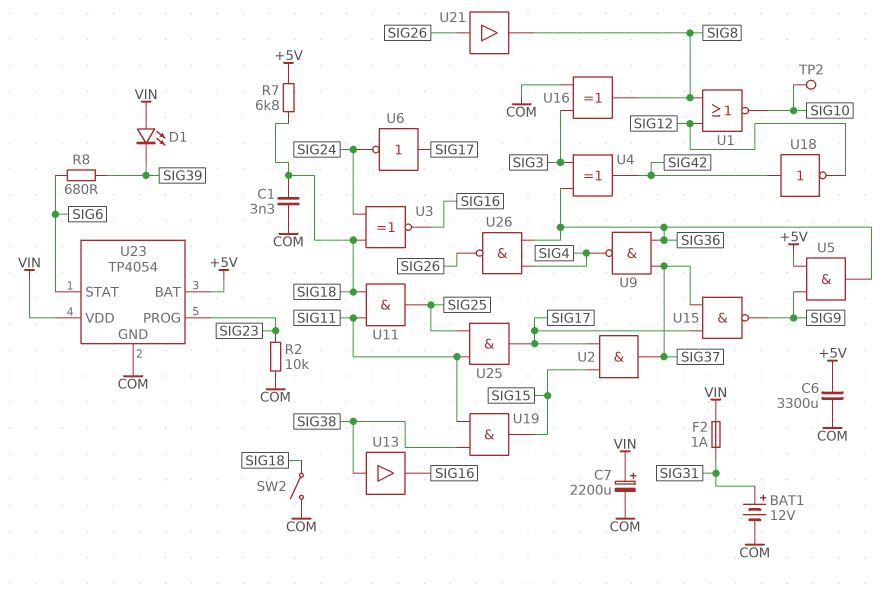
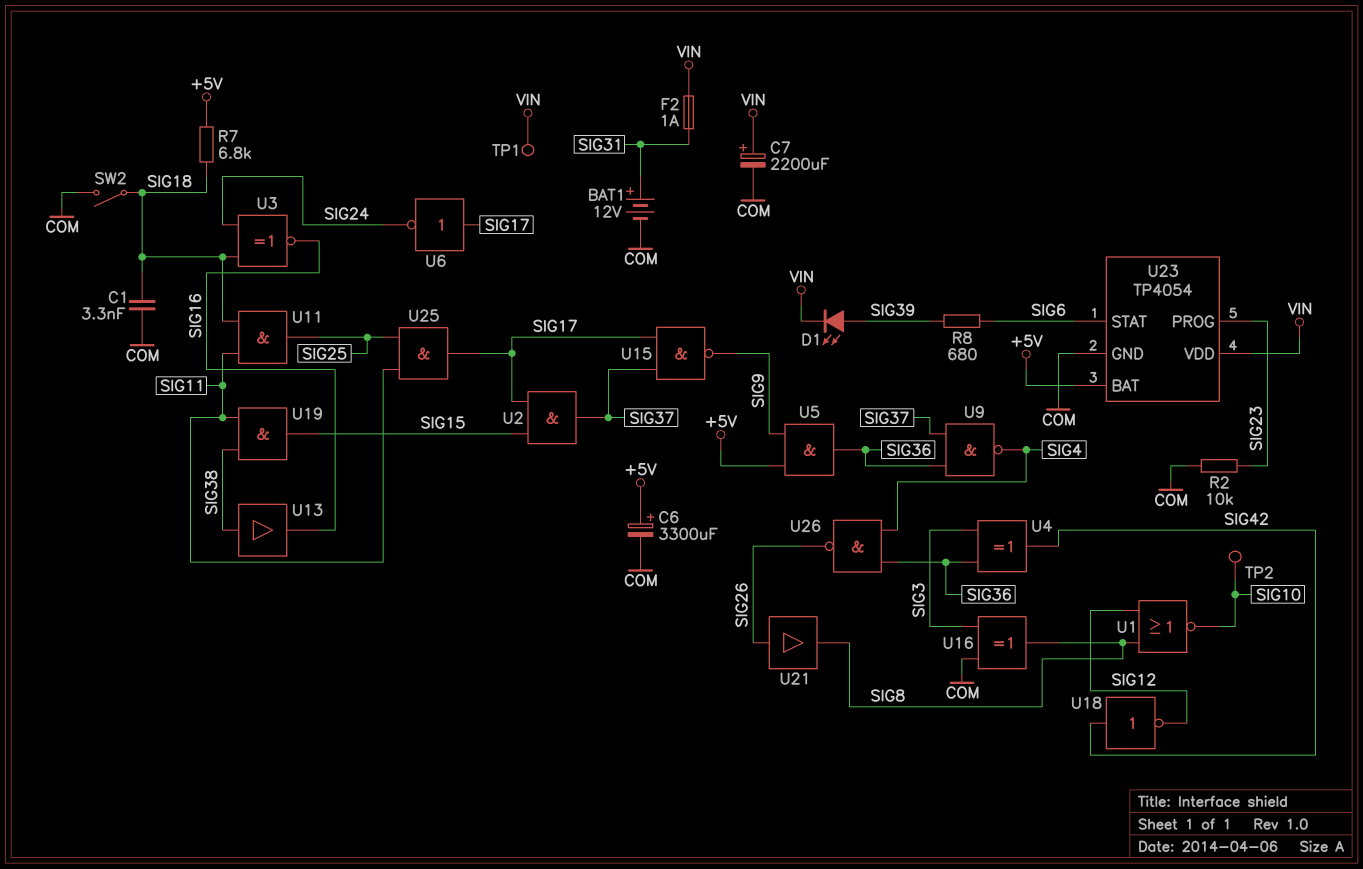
C6: 3300uF (+5V, COM) -> 3300uF (plus +5V, minus COM)
D1: LED (A VIN, K SIG39) -> LED (A SIG39, K VIN)
TP1: none -> test point (VIN)

